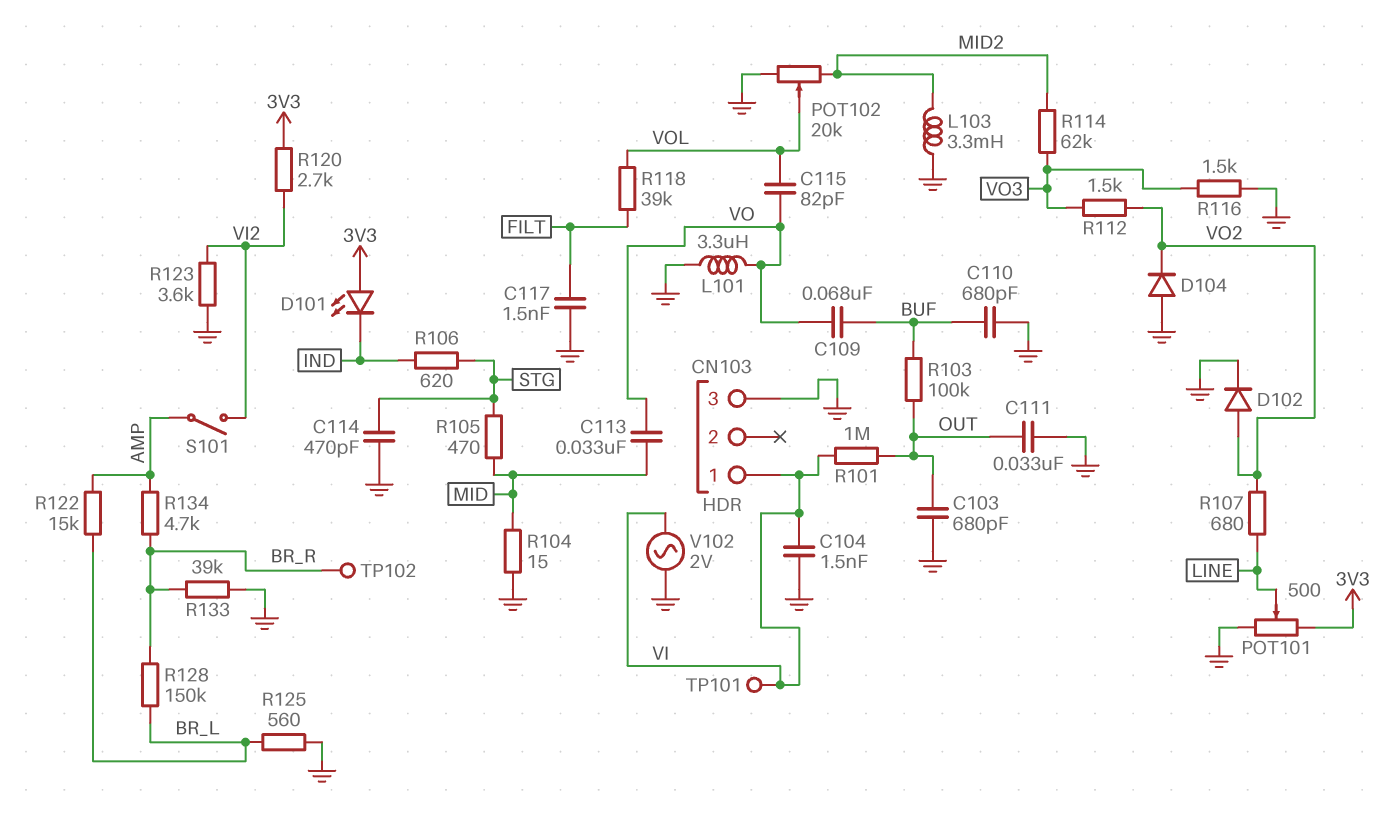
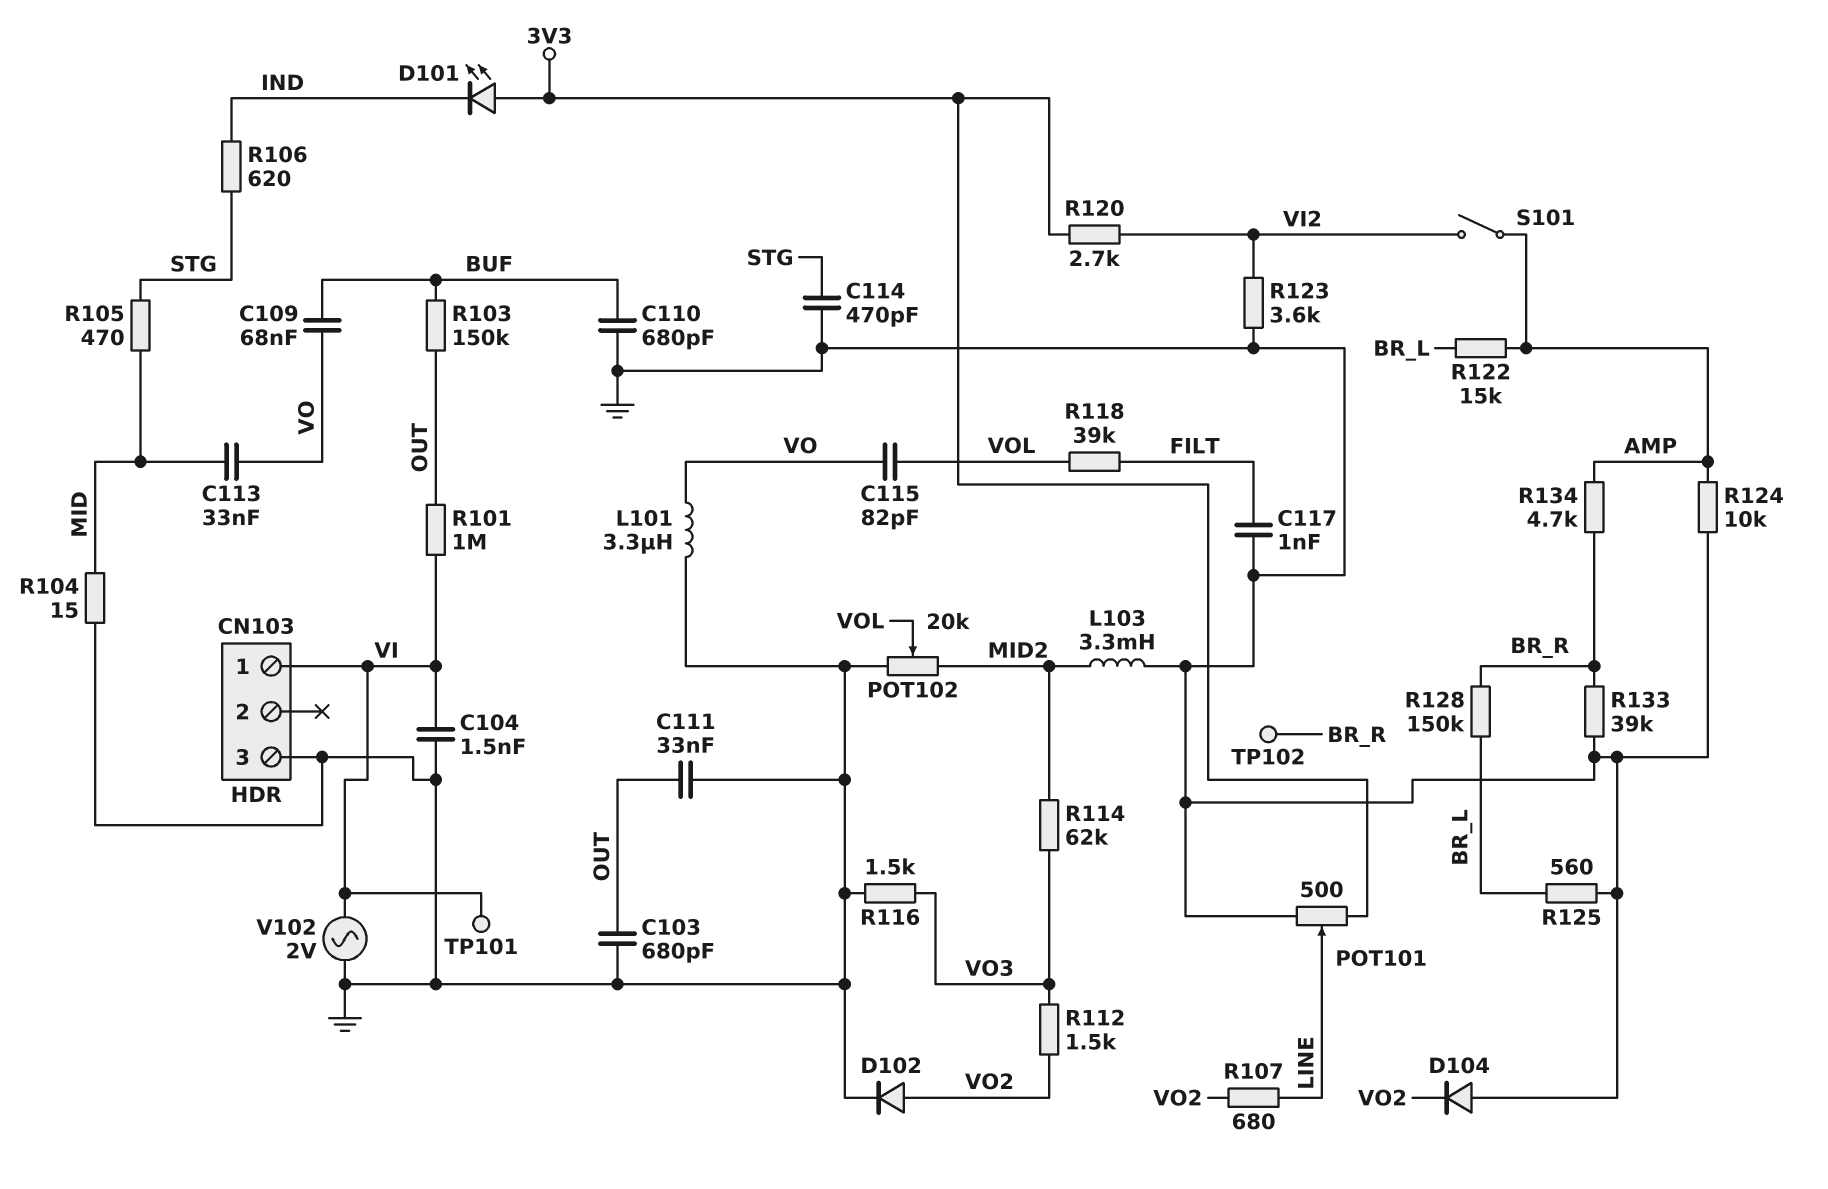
C117: 1.5nF (FILT, GND) -> 1nF (FILT, GND)
R103: 100k (BUF, OUT) -> 150k (BUF, OUT)
R124: none -> 10k (AMP, GND)

